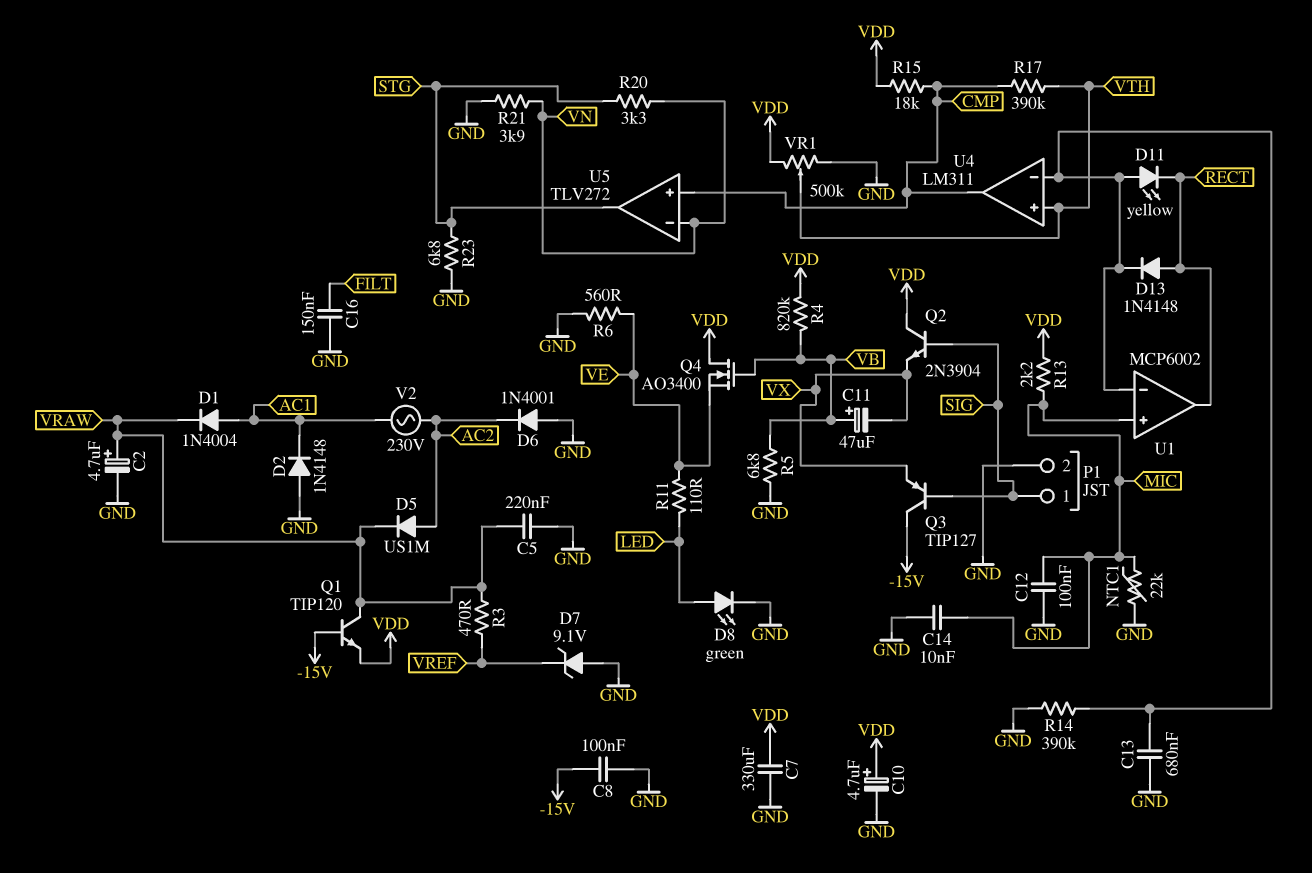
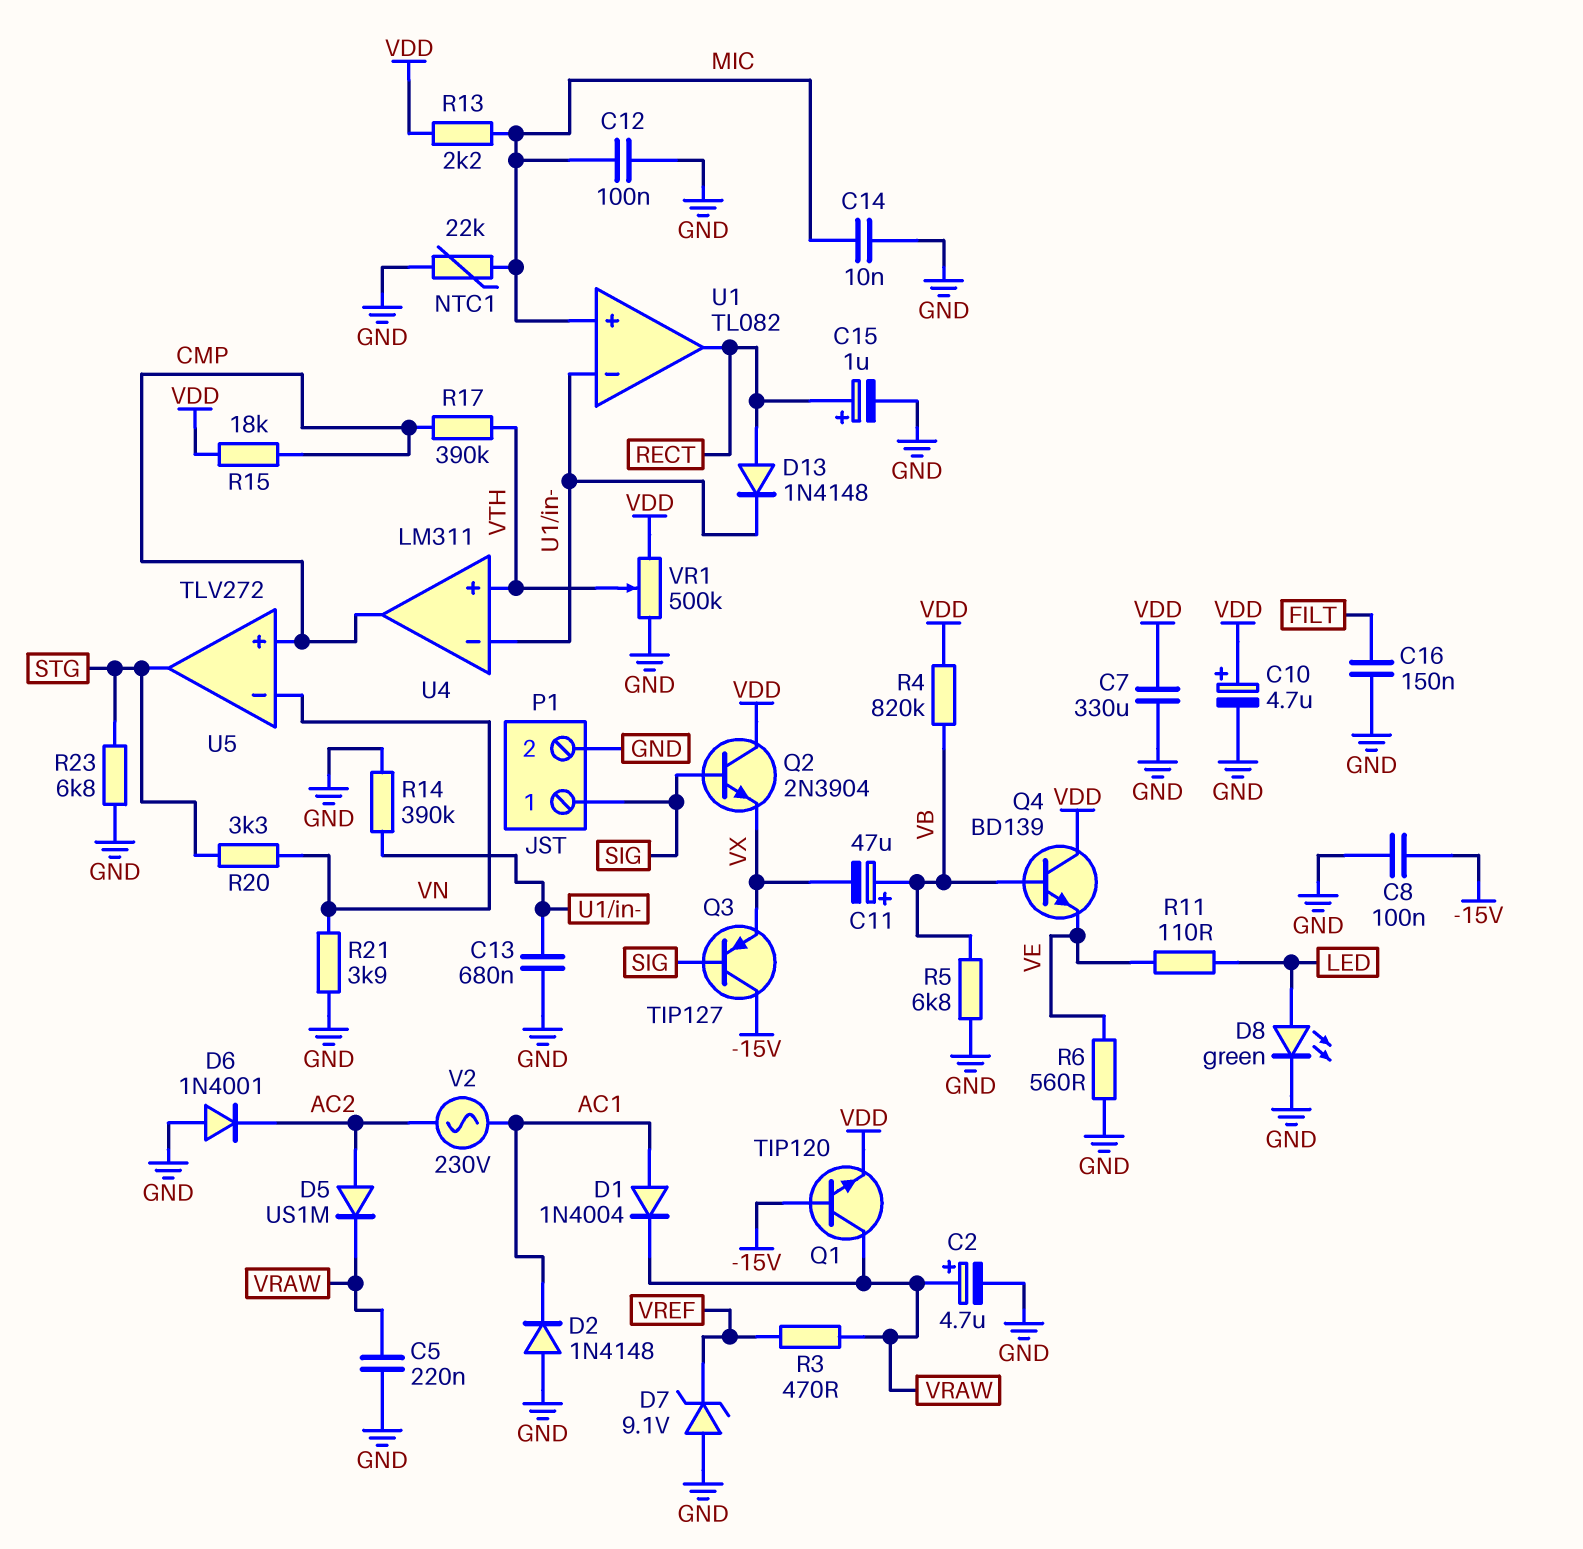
C15: none -> 1uF (plus RECT, minus GND)
D11: LED yellow (A U1/in-, K RECT) -> none
Q4: NMOS AO3400 (G VB, D VDD, S VE) -> NPN BD139 (B VB, C VDD, E VE)
U1: MCP6002 -> TL082

